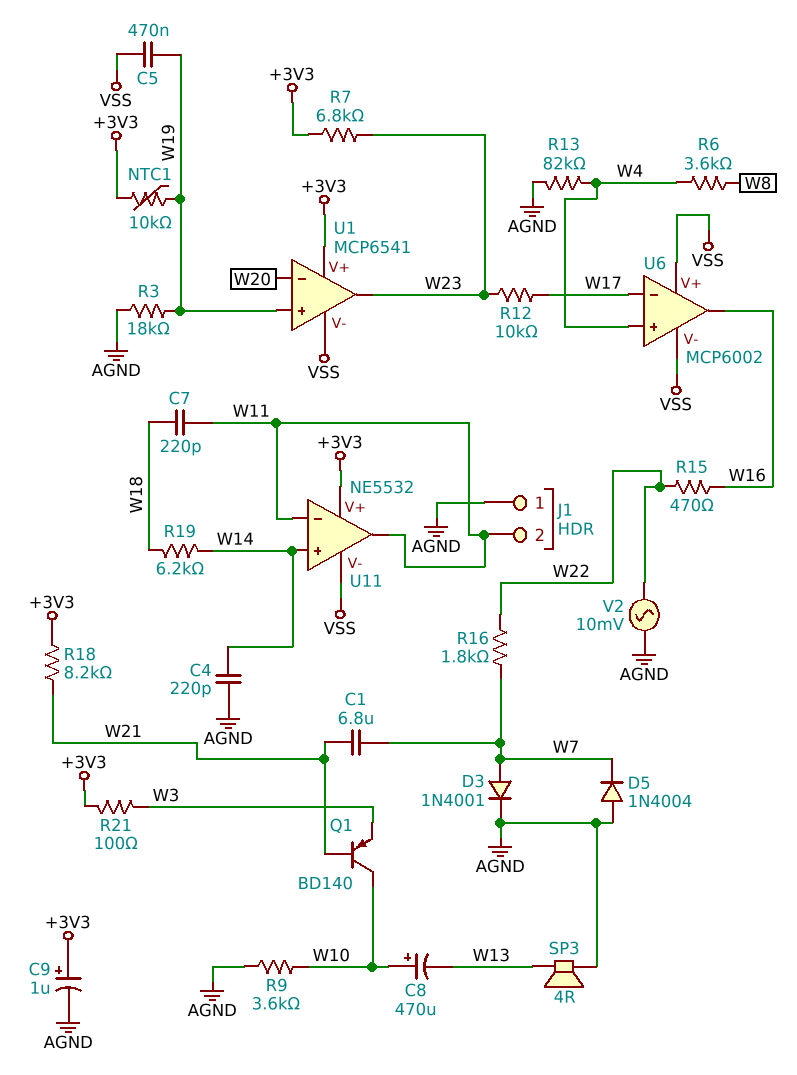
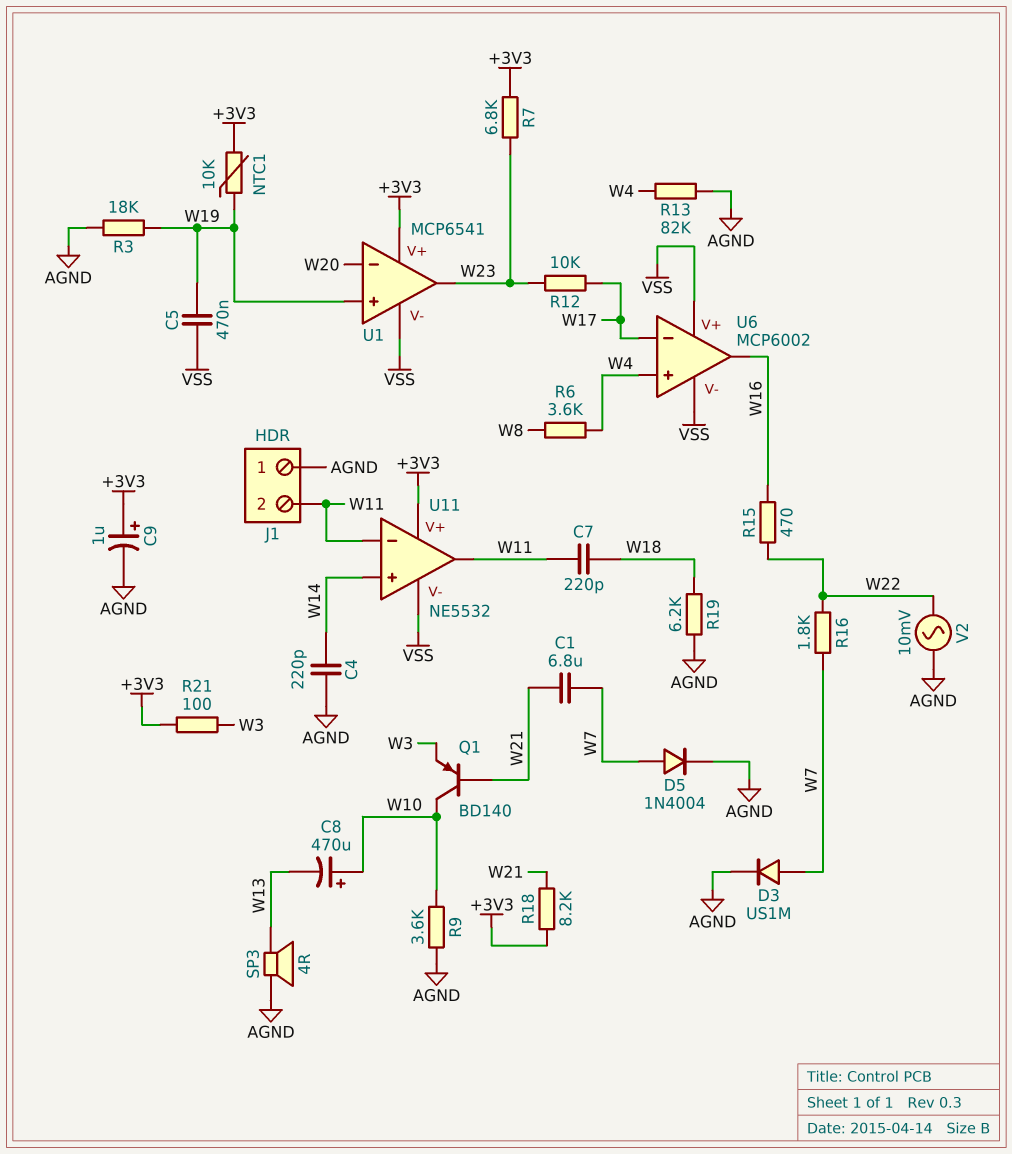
D3: diode 1N4001 (A W7, K AGND) -> diode US1M (A W7, K AGND)
D5: diode 1N4004 (A AGND, K W7) -> diode 1N4004 (A W7, K AGND)
R19: 6.2k (W14, W18) -> 6.2k (AGND, W18)

